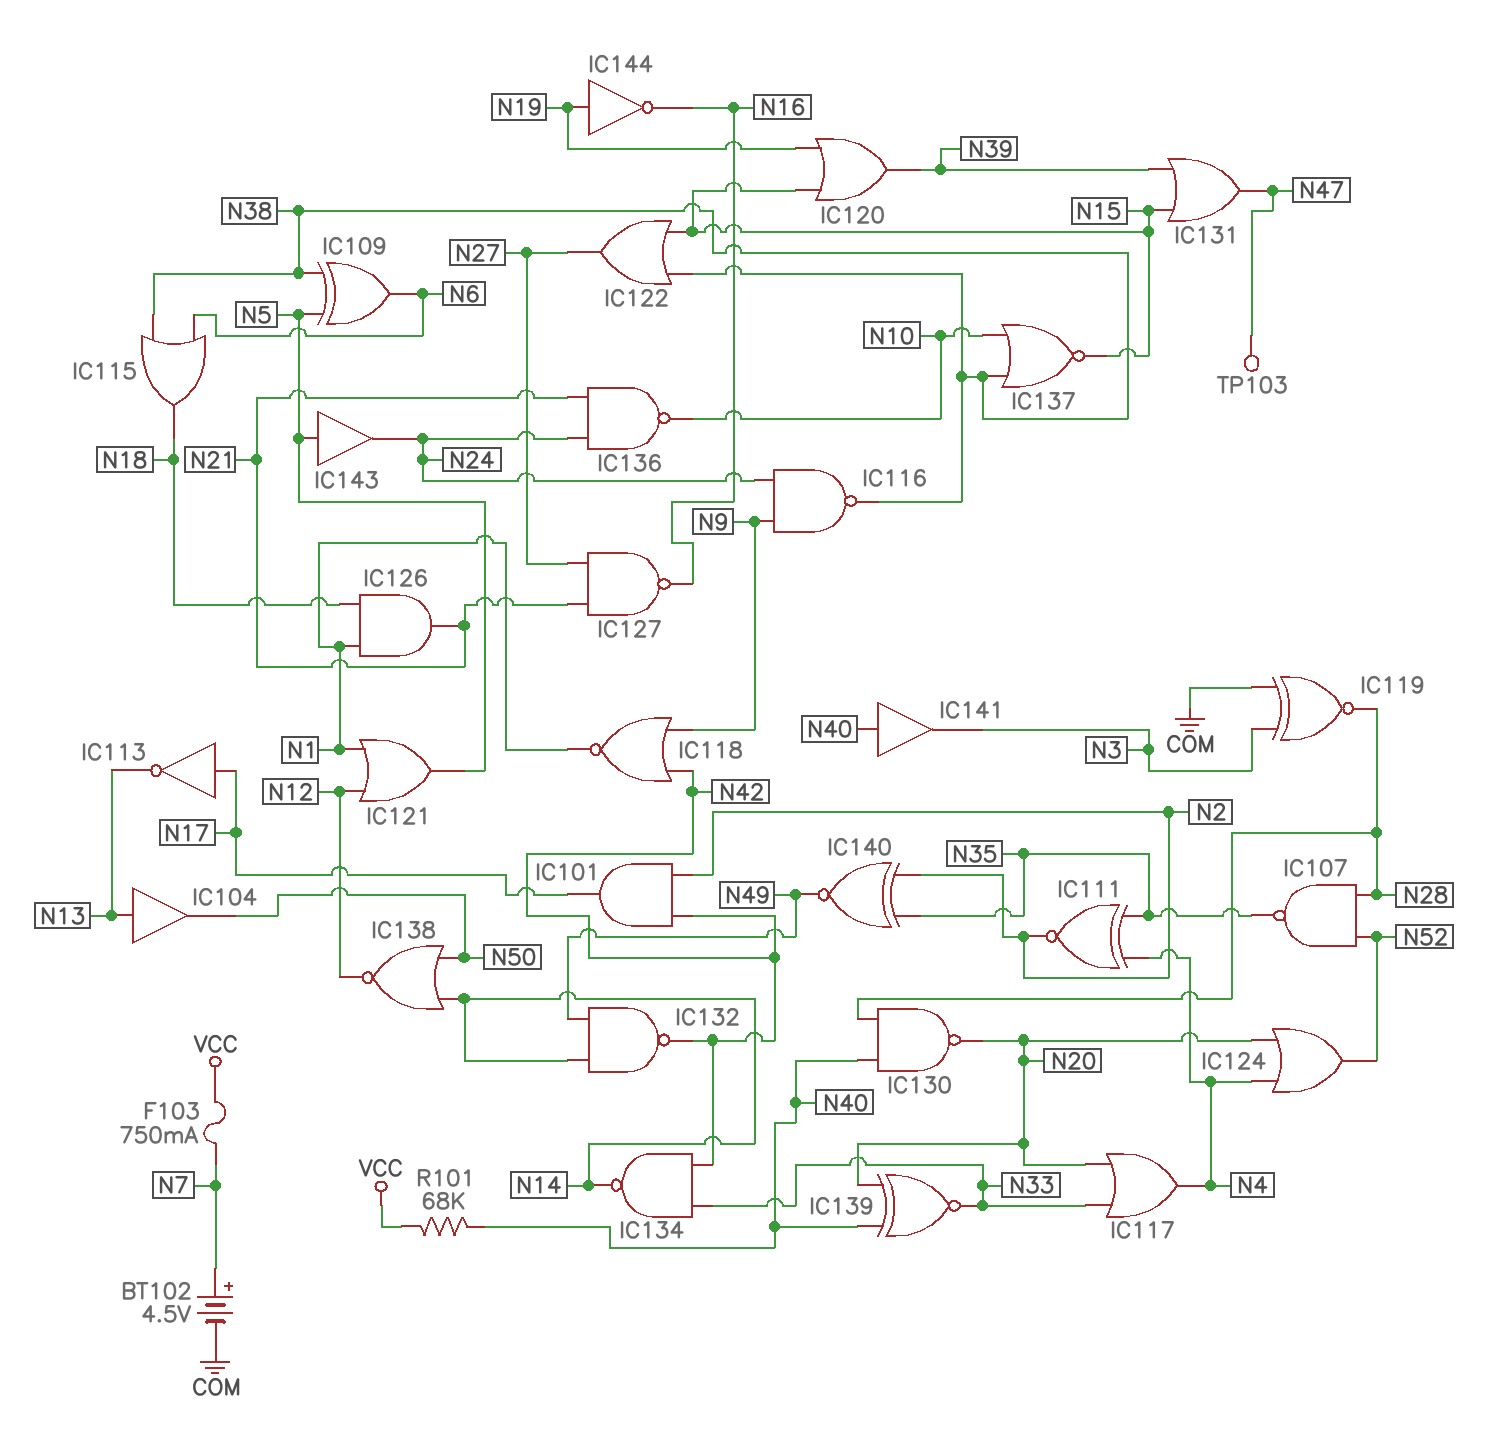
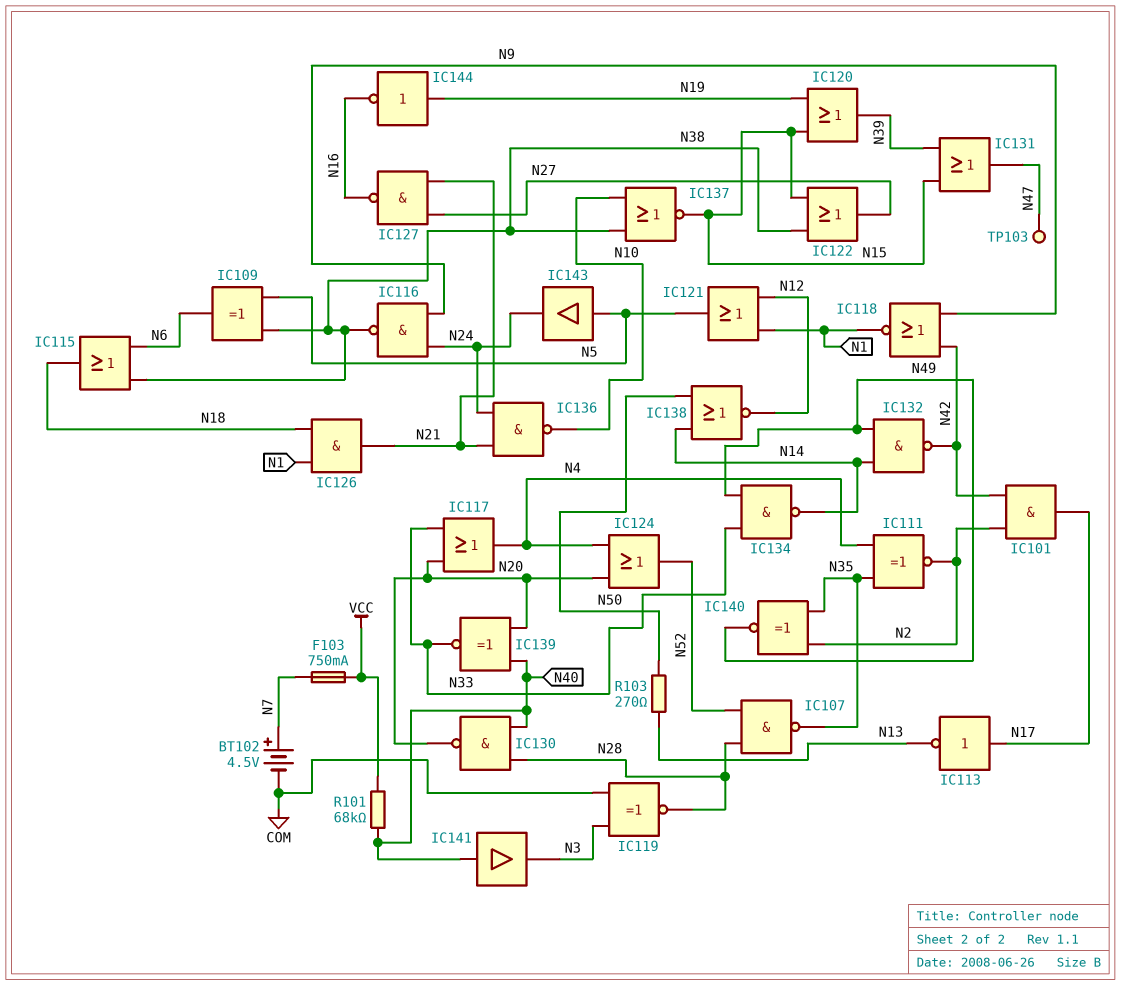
IC104: buffer (in N13, out N50) -> none
IC134: NAND (in N33, in N42, out N14) -> NAND (in N33, in N49, out N14)
R103: none -> 270 (N13, N50)

